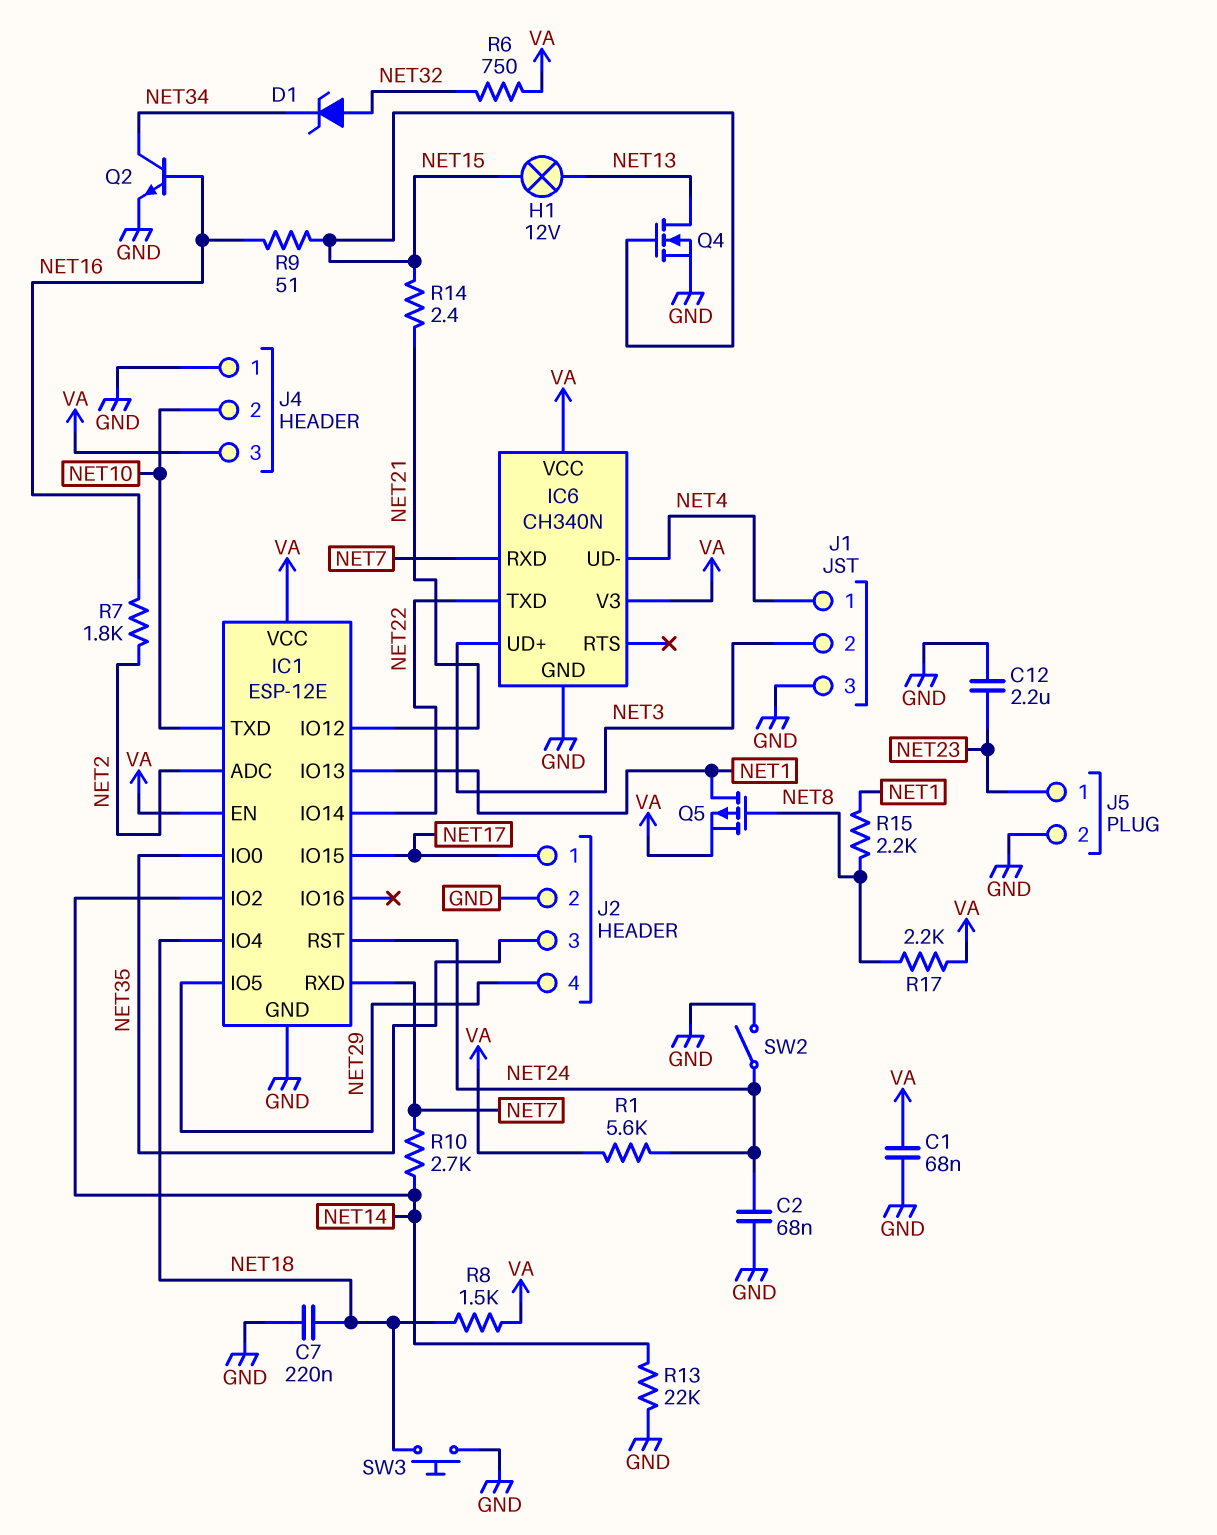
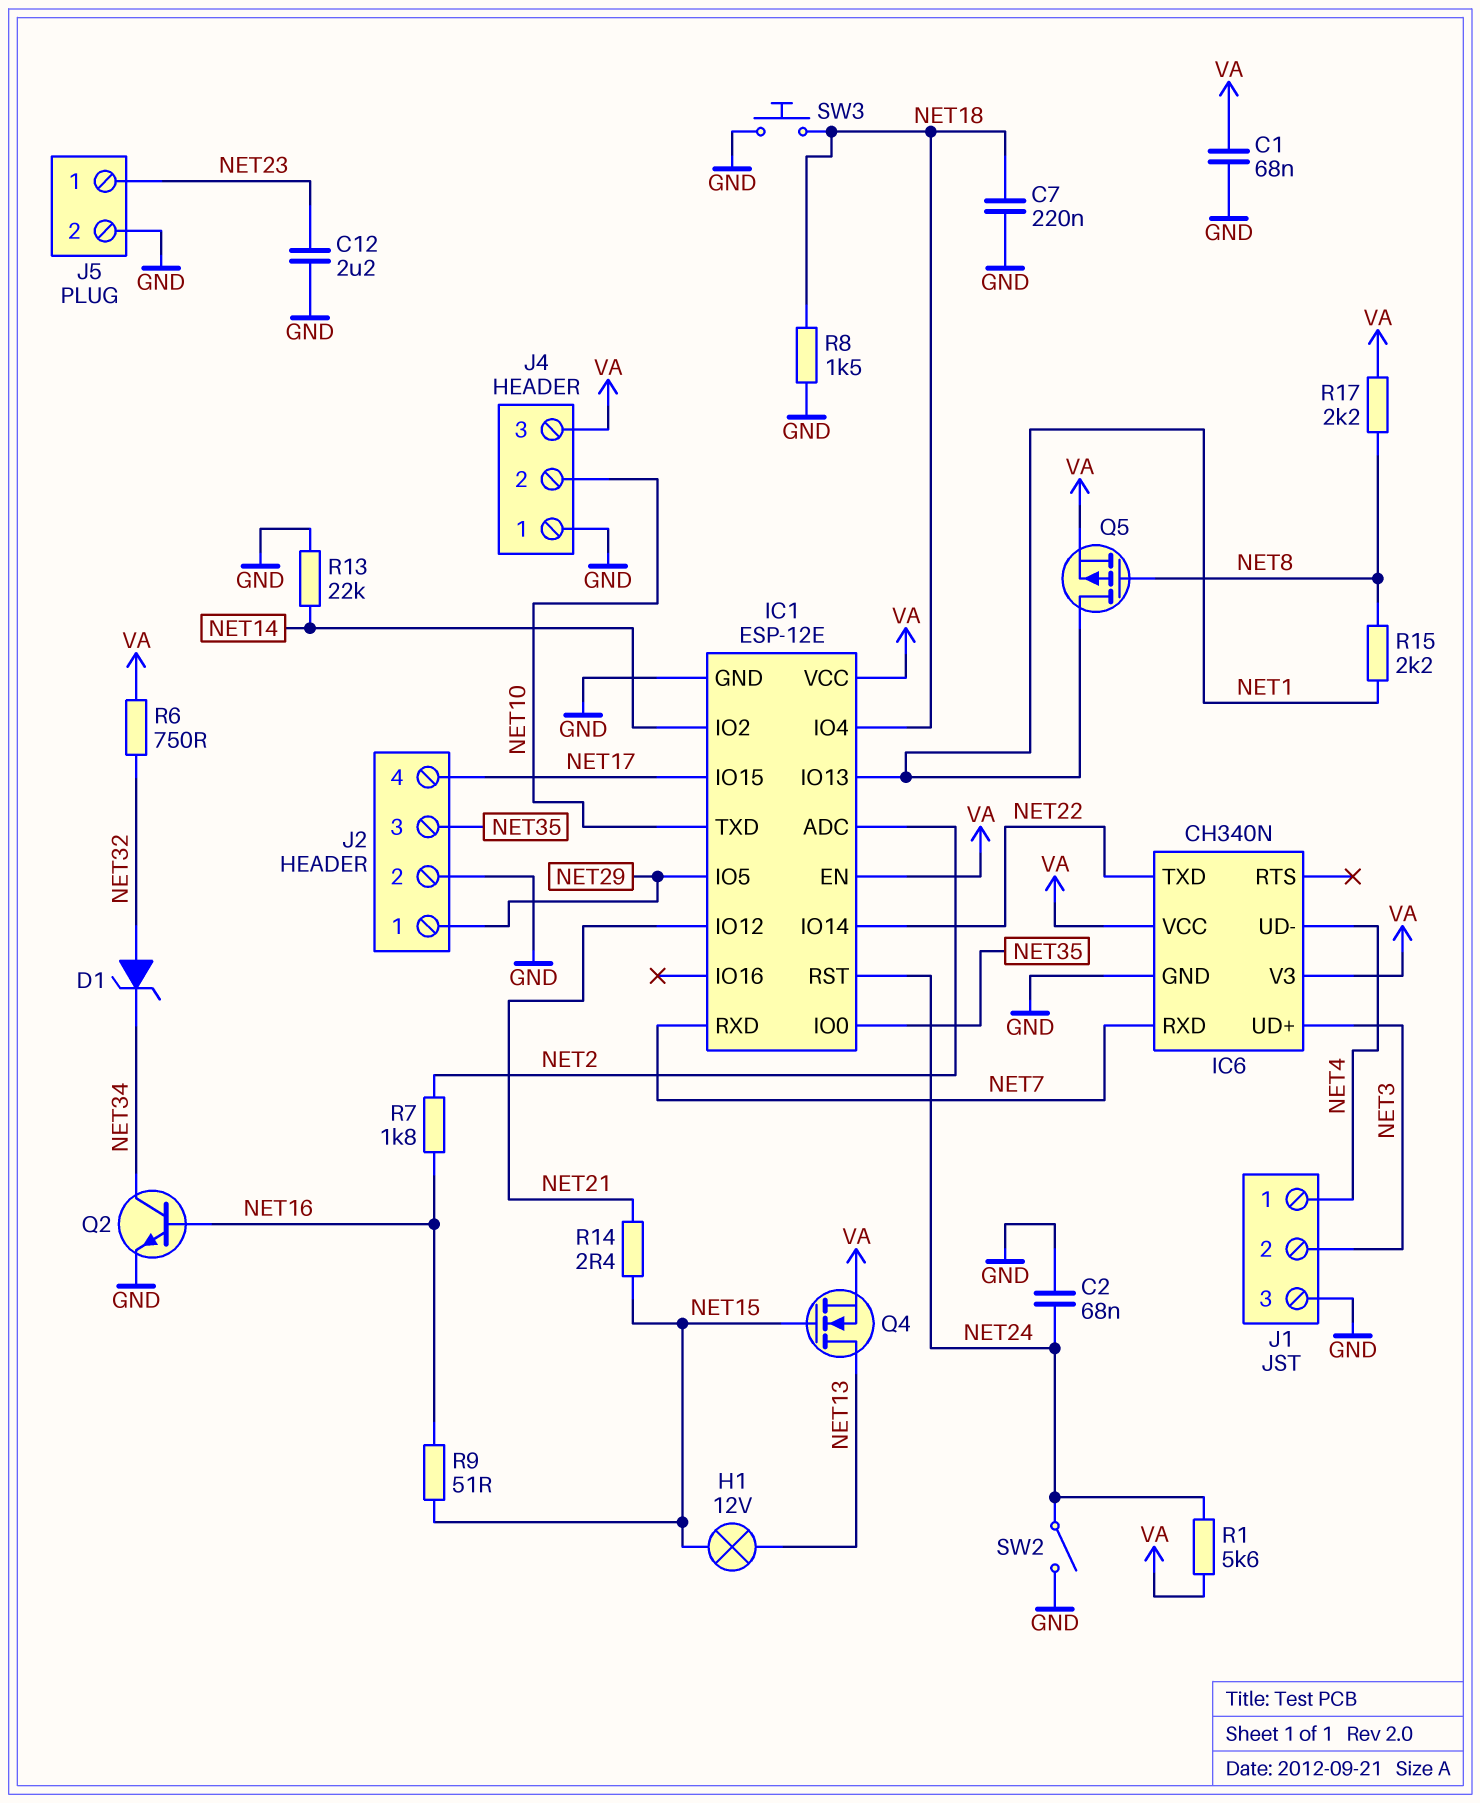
J2 pin 1: NET17 -> NET29
J2 pin 4: NET29 -> NET17
Q4: NMOS (G NET15, D NET13, S GND) -> NMOS (G NET15, D NET13, S VA)
R8: 1.5k (NET18, VA) -> 1.5k (GND, NET18)
R10: 2.7k (NET7, NET14) -> none

